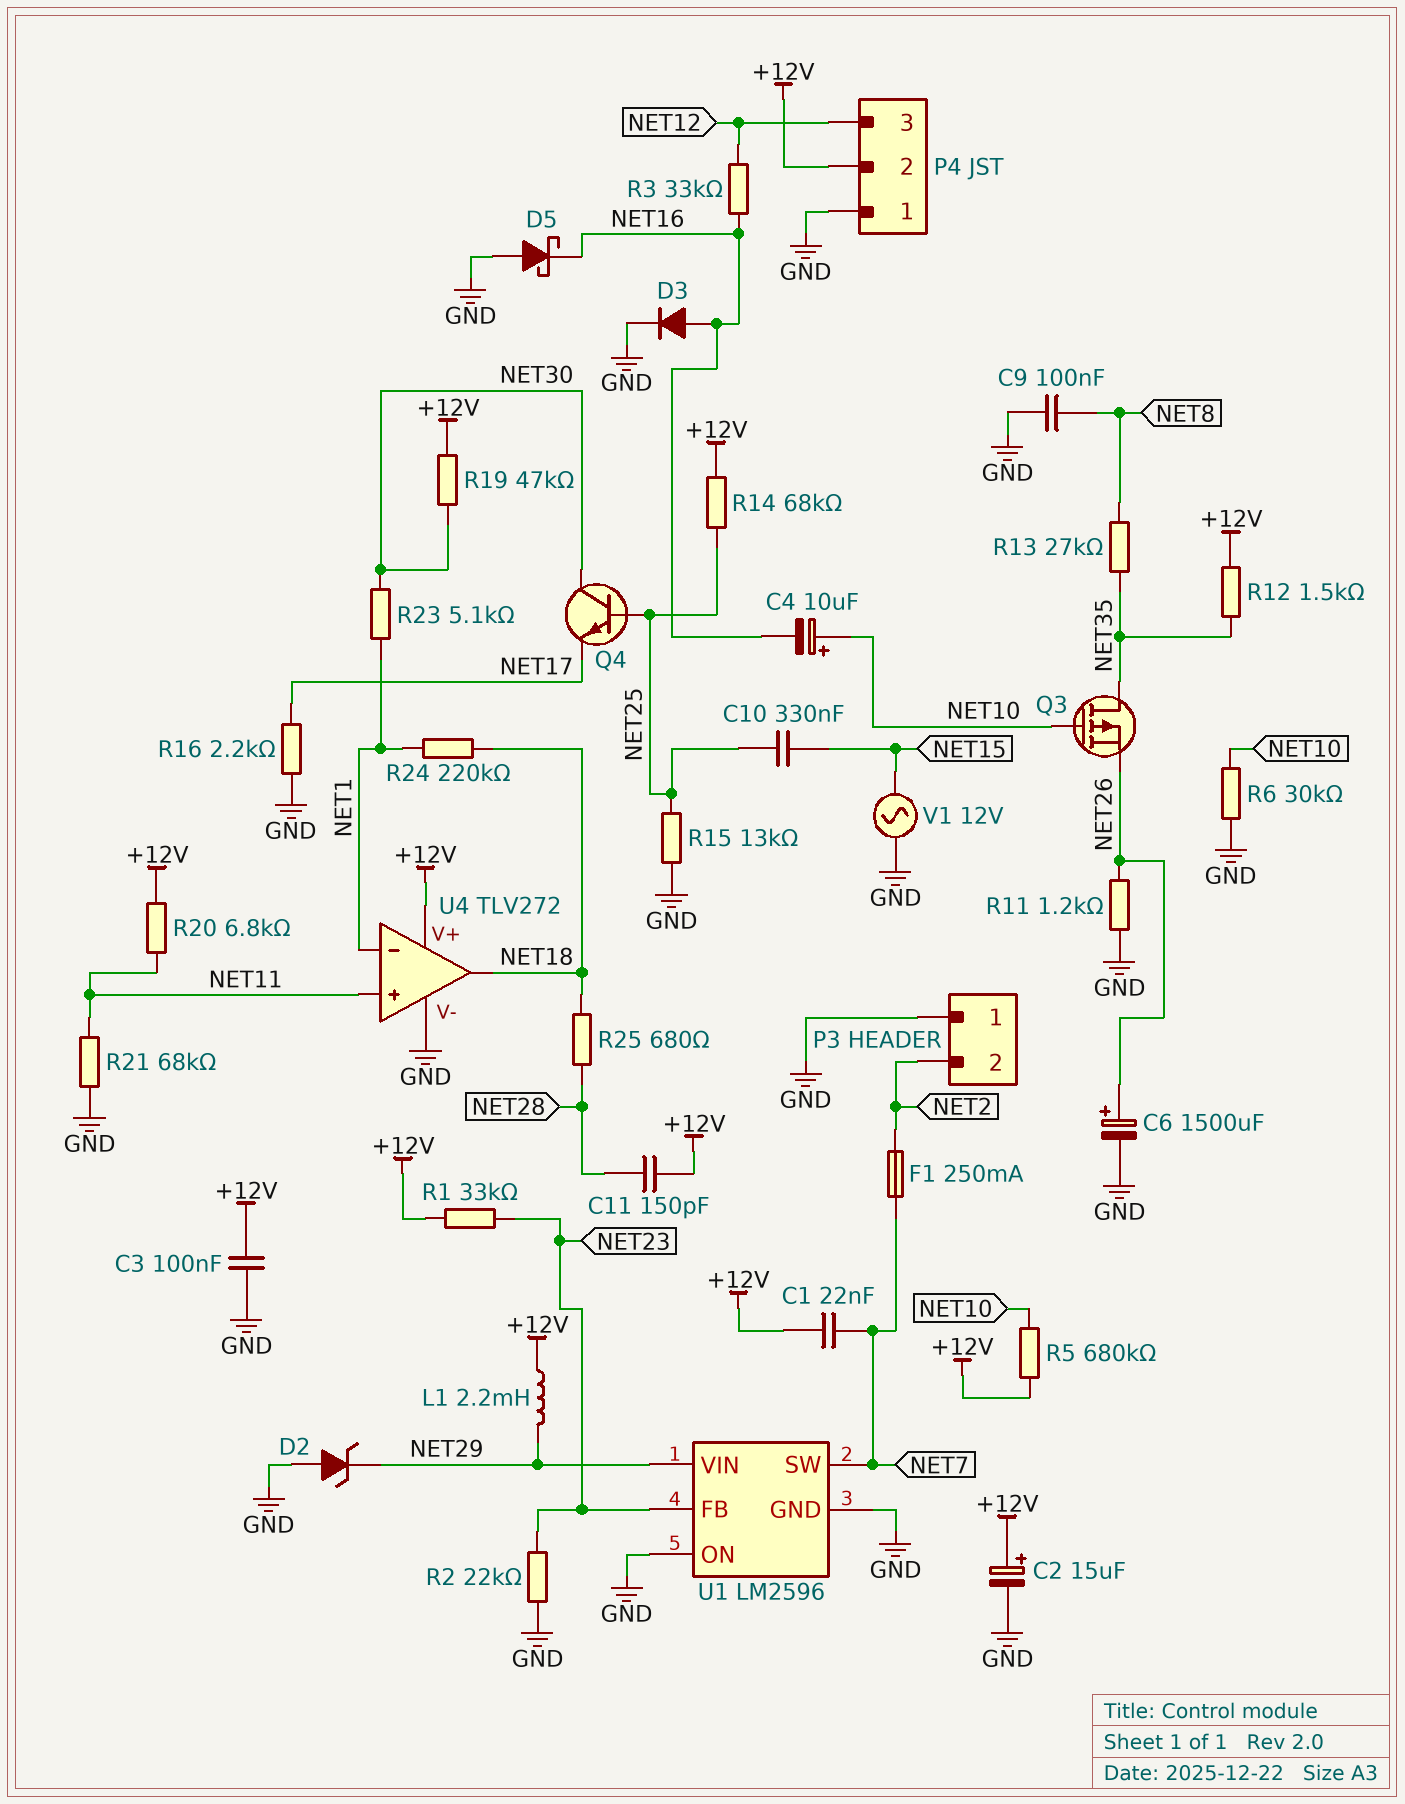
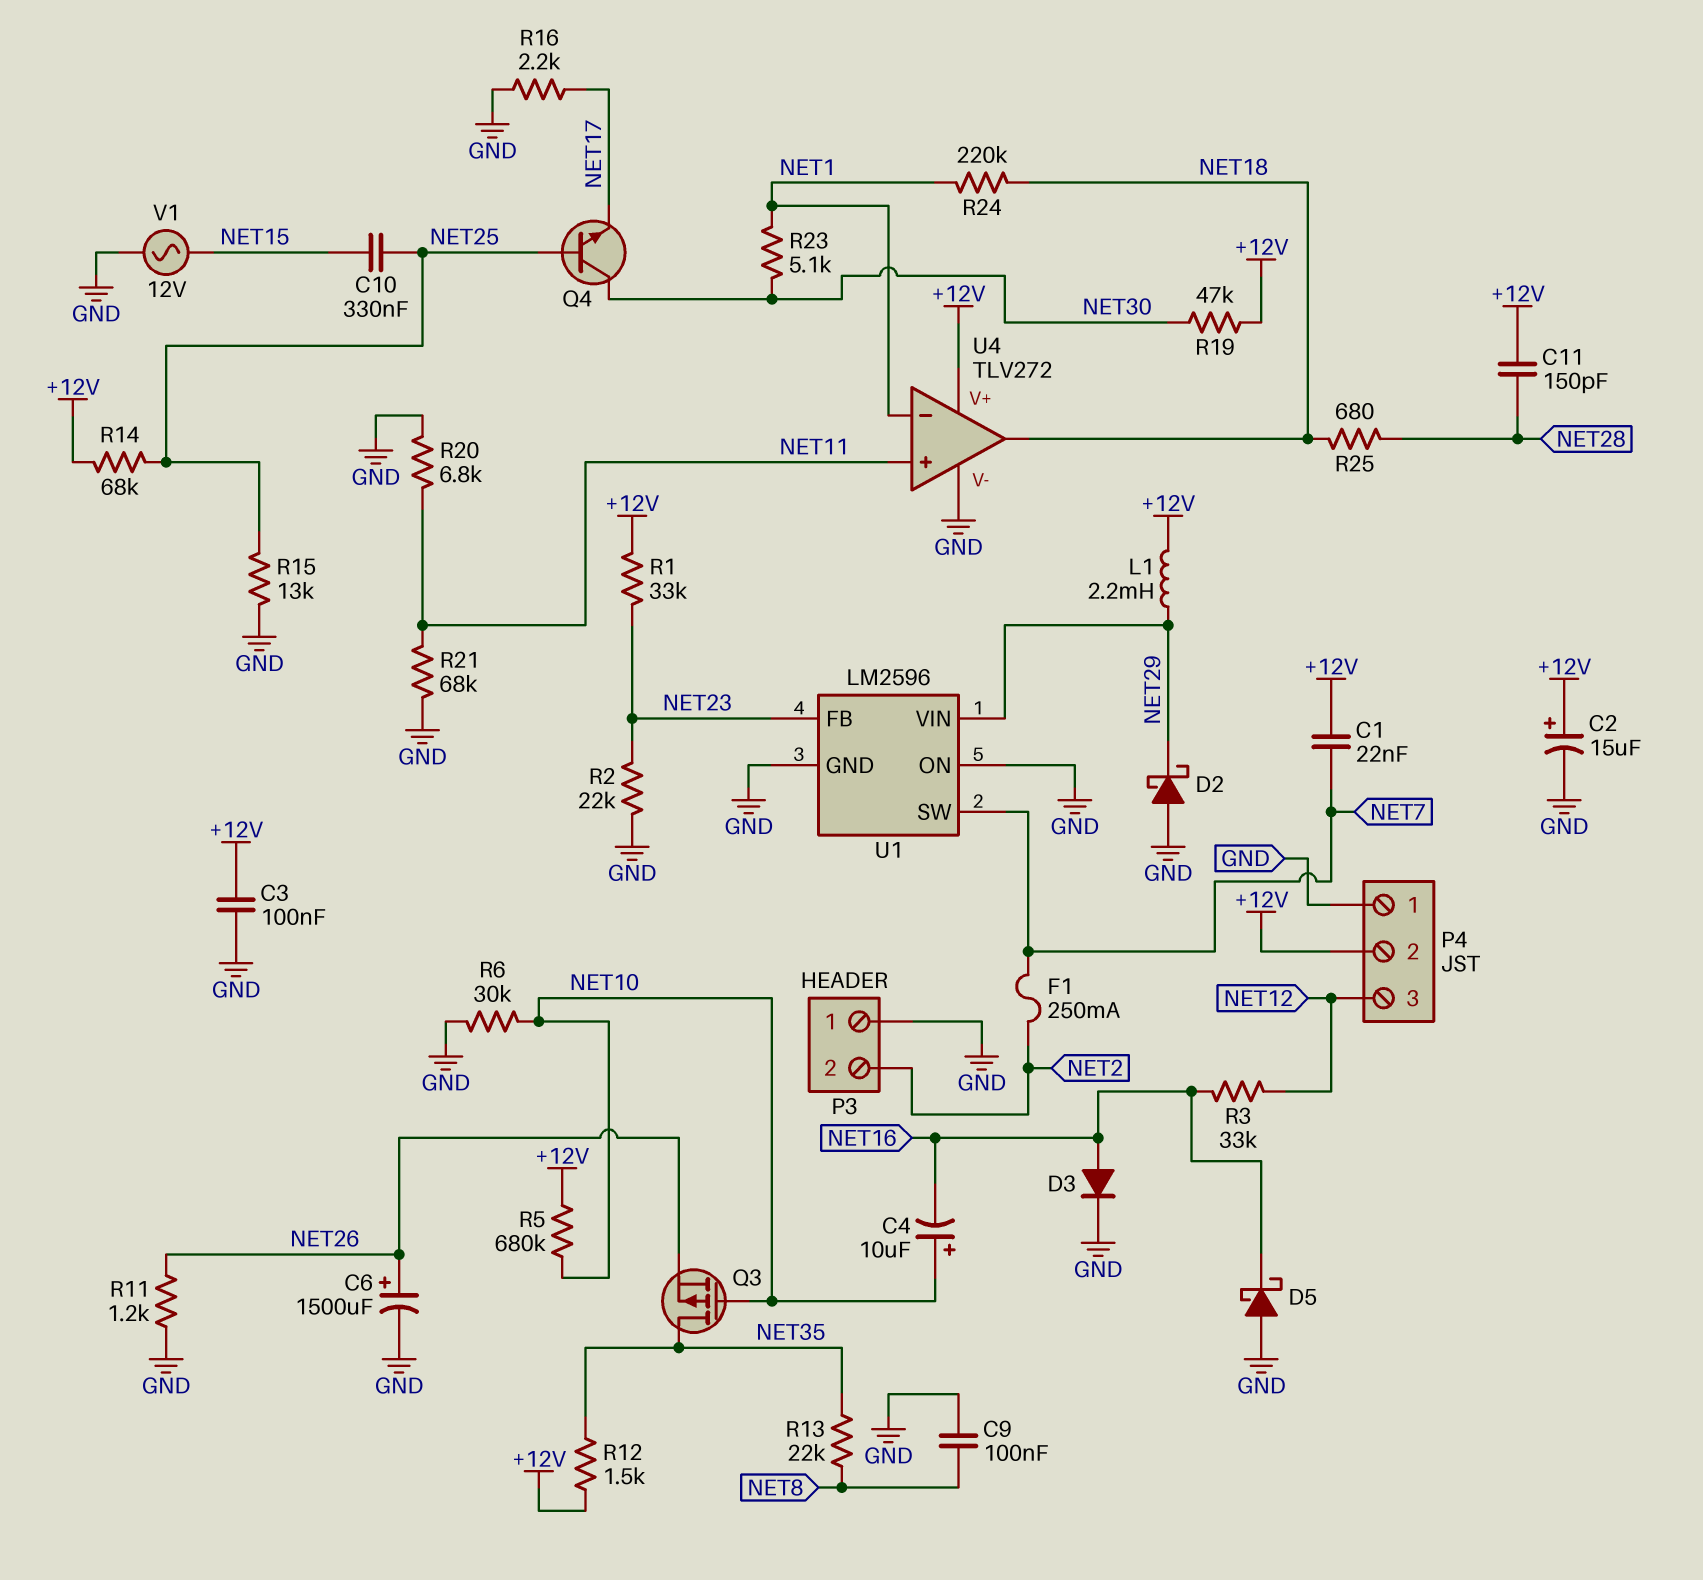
D2: zener (A GND, K NET29) -> schottky (A GND, K NET29)
R13: 27k (NET8, NET35) -> 22k (NET8, NET35)
R20: 6.8k (+12V, NET11) -> 6.8k (GND, NET11)

